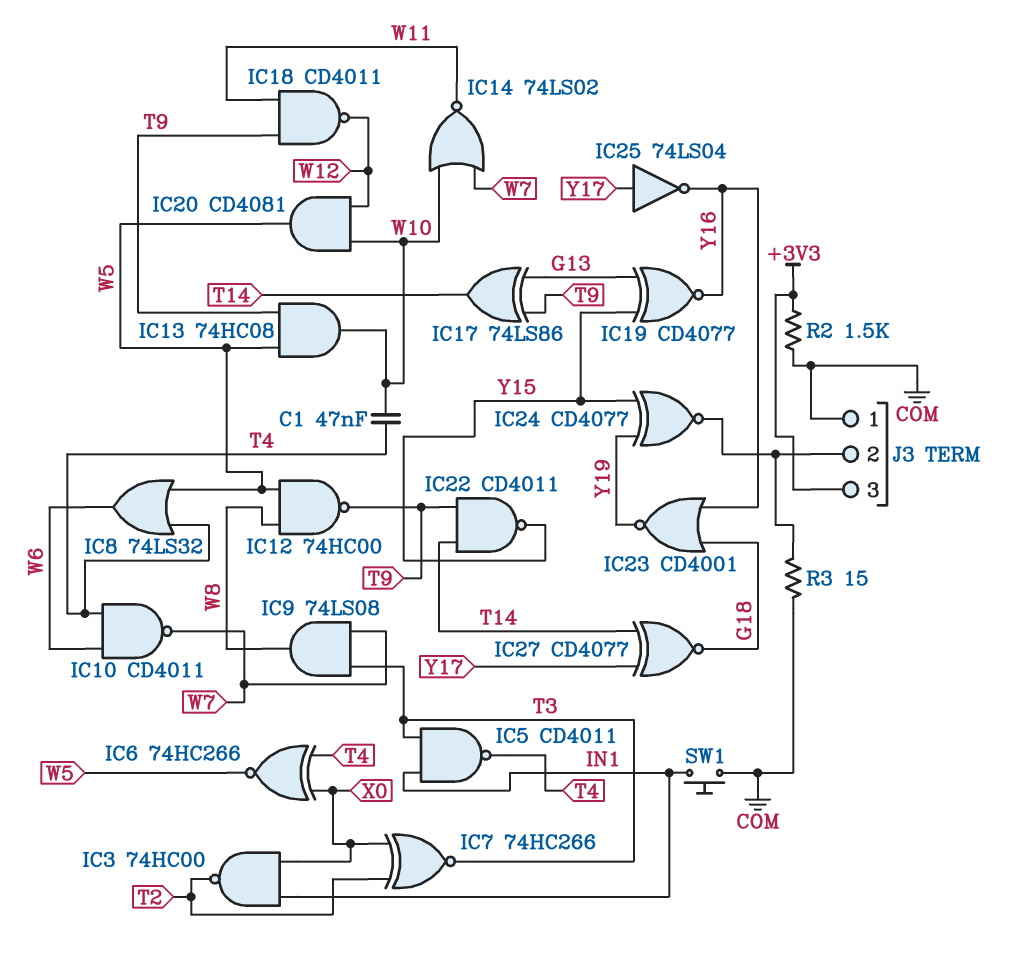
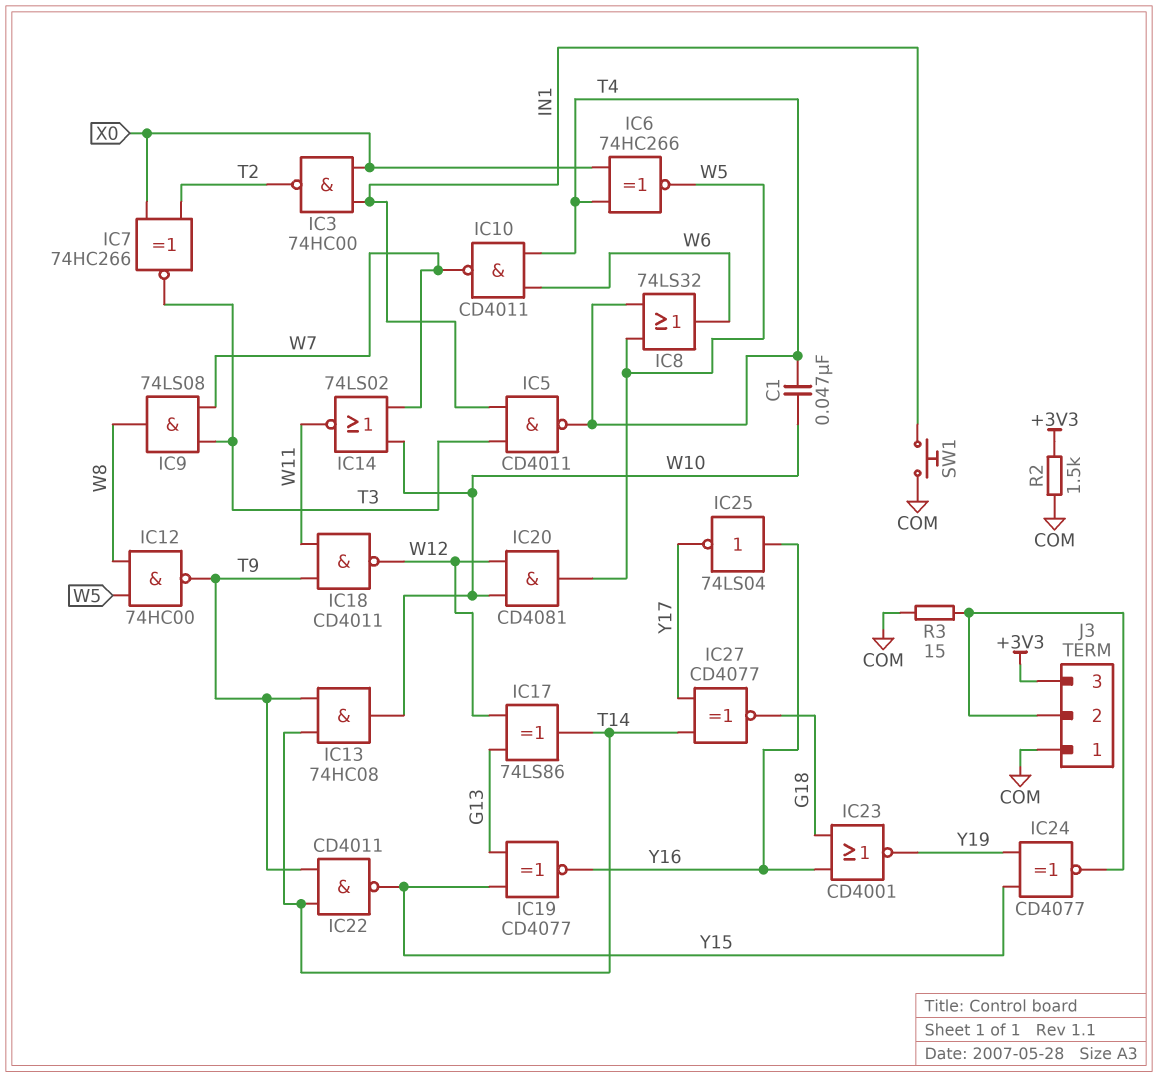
IC13: AND 74HC08 (in T9, in W5, out W10) -> AND 74HC08 (in T9, in T14, out W10)
IC17: XOR 74LS86 (in G13, in T9, out T14) -> XOR 74LS86 (in G13, in W12, out T14)
IC25: NOT 74LS04 (in Y17, out Y16) -> NOT 74LS04 (in Y16, out Y17)

